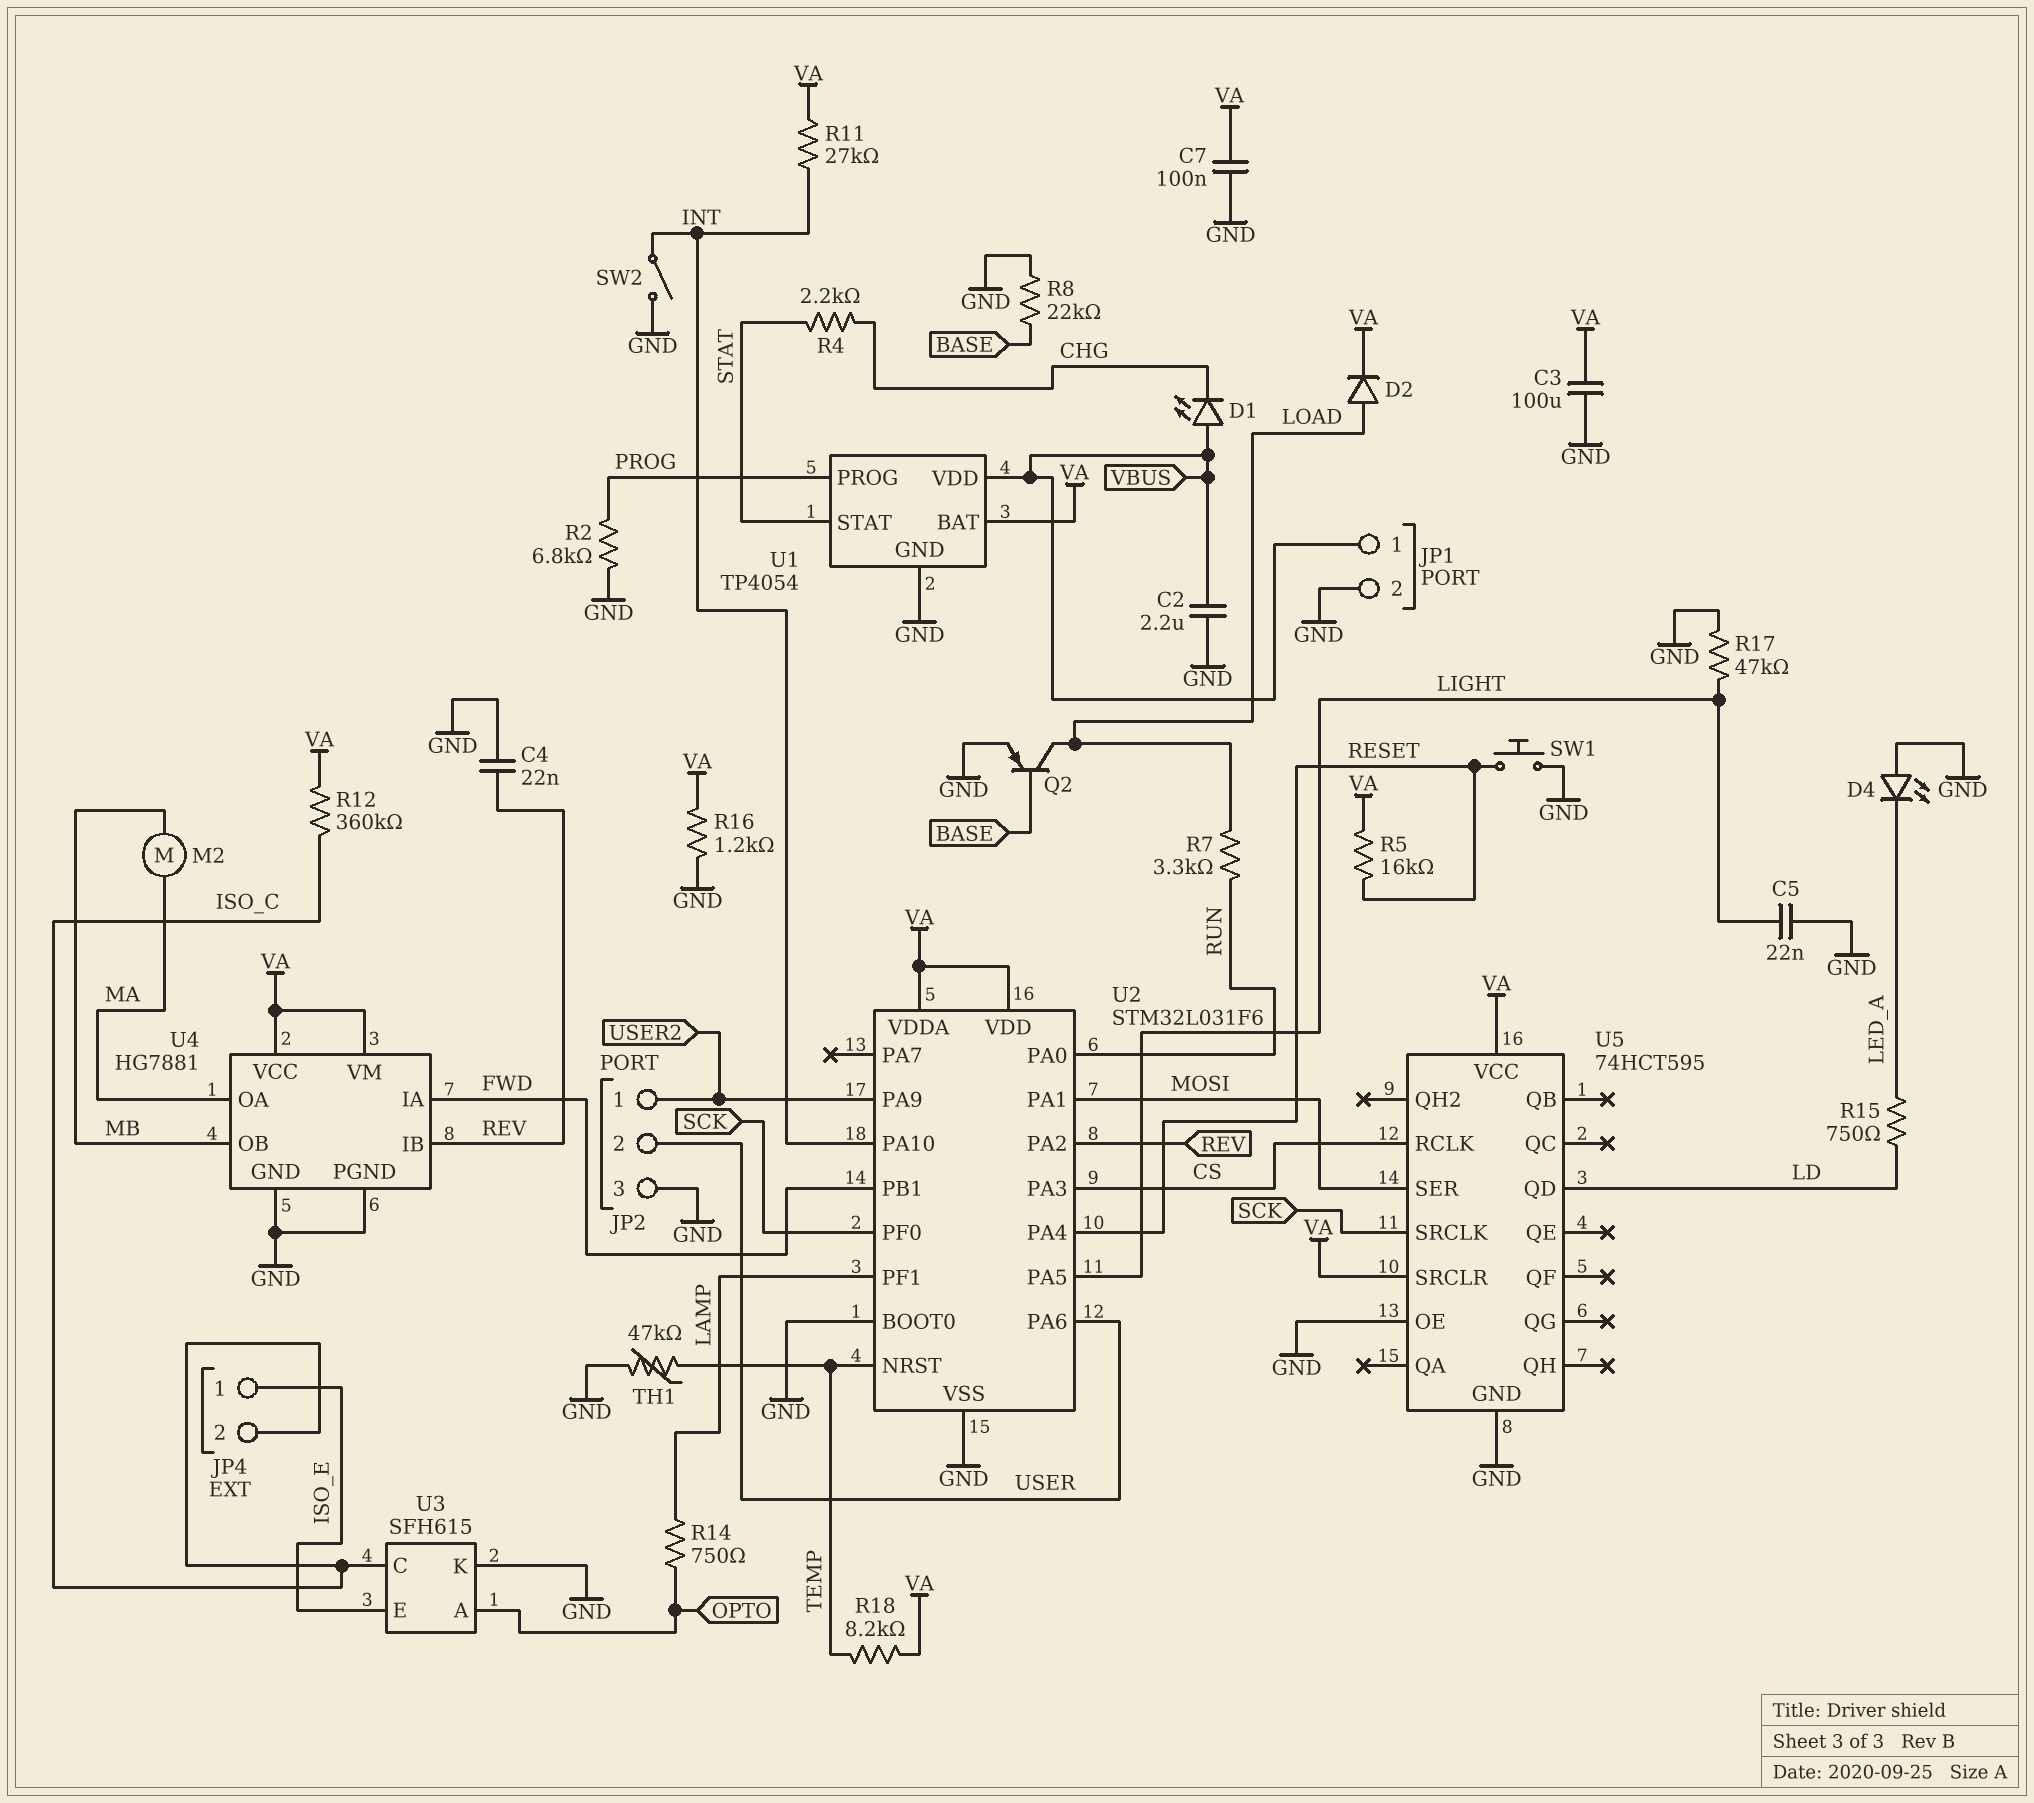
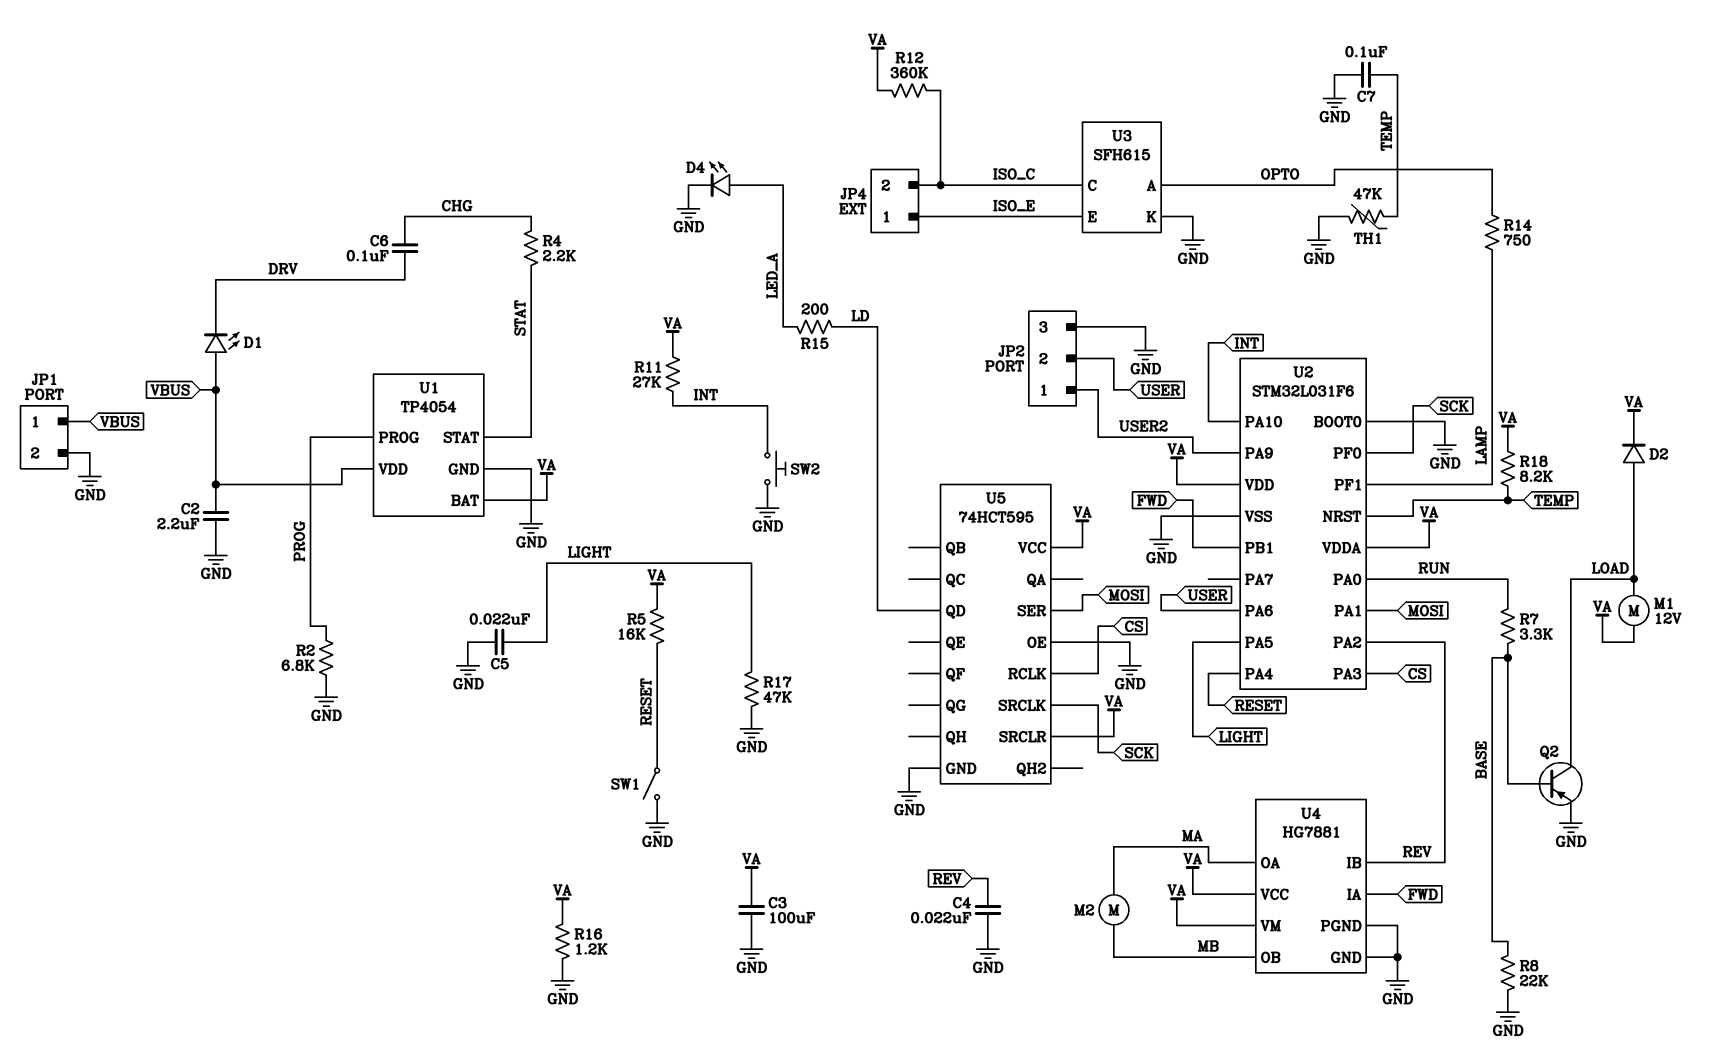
C6: none -> 100nF (CHG, DRV)
C7: 100nF (GND, VA) -> 100nF (GND, TEMP)
D1: LED (A VBUS, K CHG) -> LED (A VBUS, K DRV)
D4: LED (A GND, K LED_A) -> LED (A LED_A, K GND)
M1: none -> motor 12V (LOAD, VA)
R7: 3.3k (LOAD, RUN) -> 3.3k (BASE, RUN)
R15: 750 (LD, LED_A) -> 200 (LD, LED_A)
SW1: button (GND, RESET) -> switch (GND, RESET)
SW2: switch (GND, INT) -> button (GND, INT)

